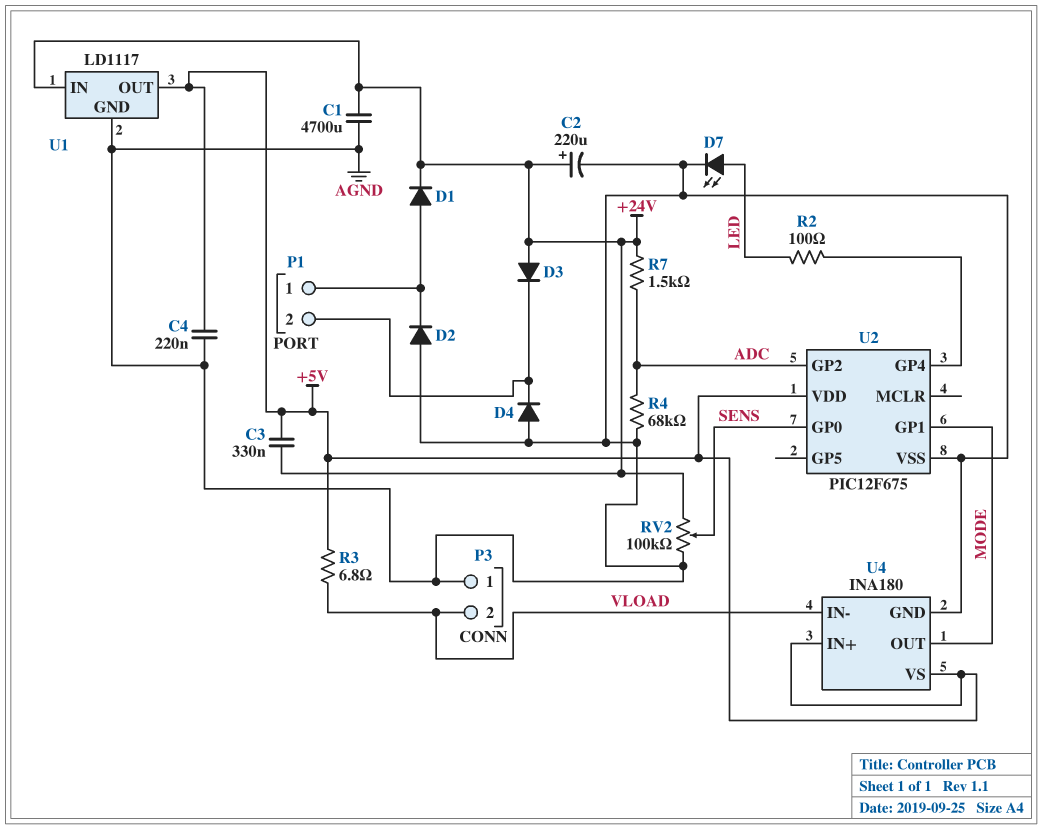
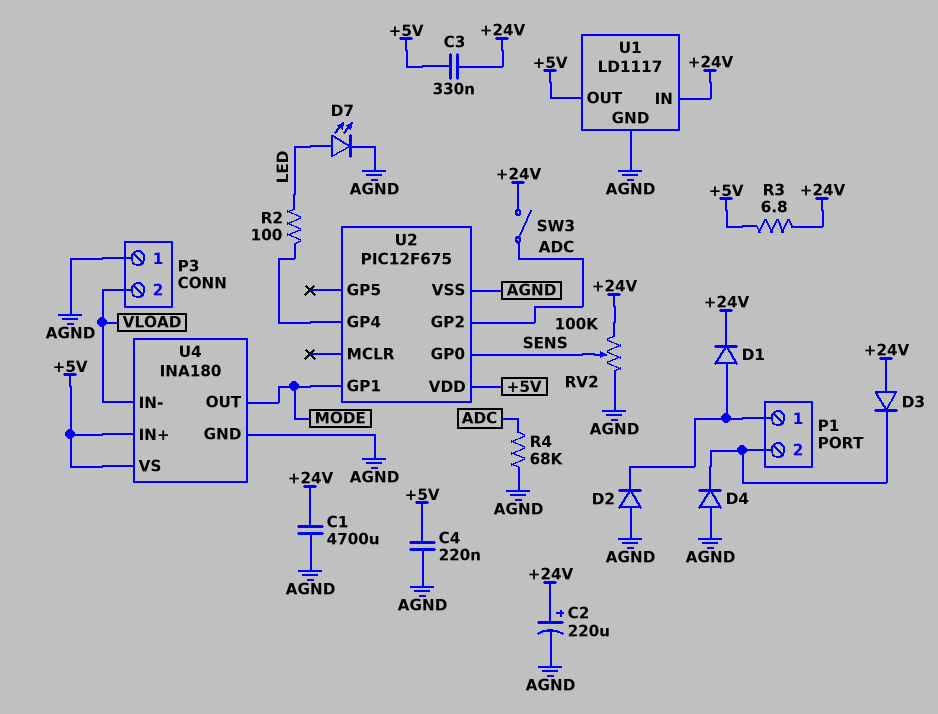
R3: 6.8 (+5V, VLOAD) -> 6.8 (+5V, +24V)
R7: 1.5k (+24V, ADC) -> none
SW3: none -> switch (+24V, ADC)

